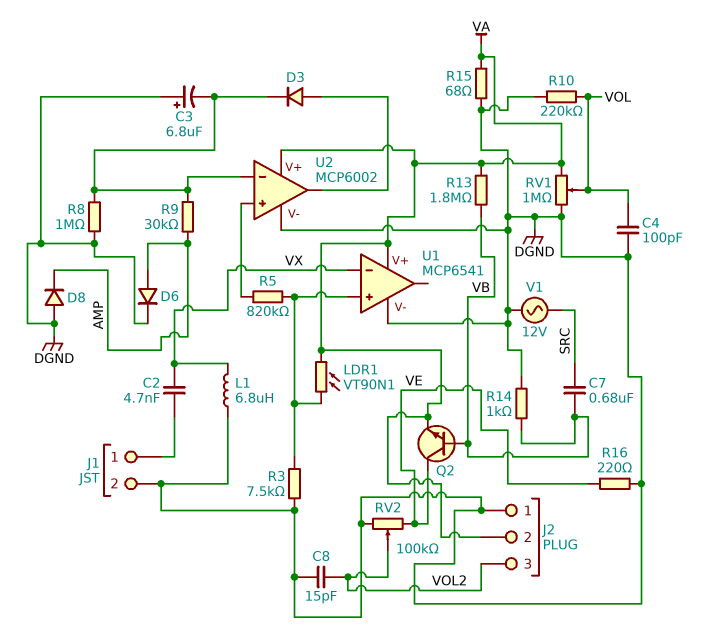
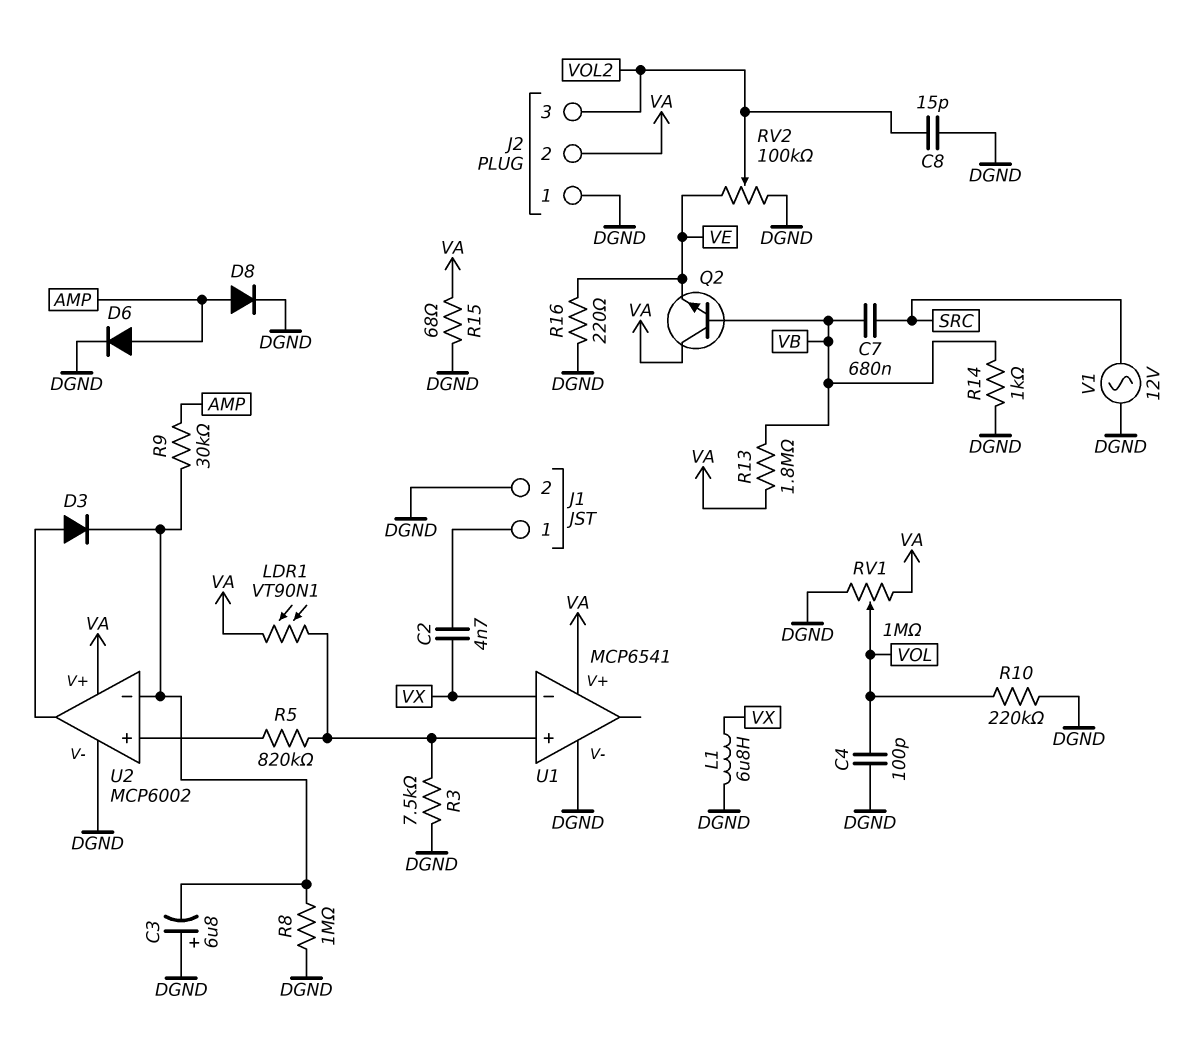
D8: diode (A DGND, K AMP) -> diode (A AMP, K DGND)
Q2: NPN (B VB, C VE, E VA) -> NPN (B VB, C VA, E VE)

